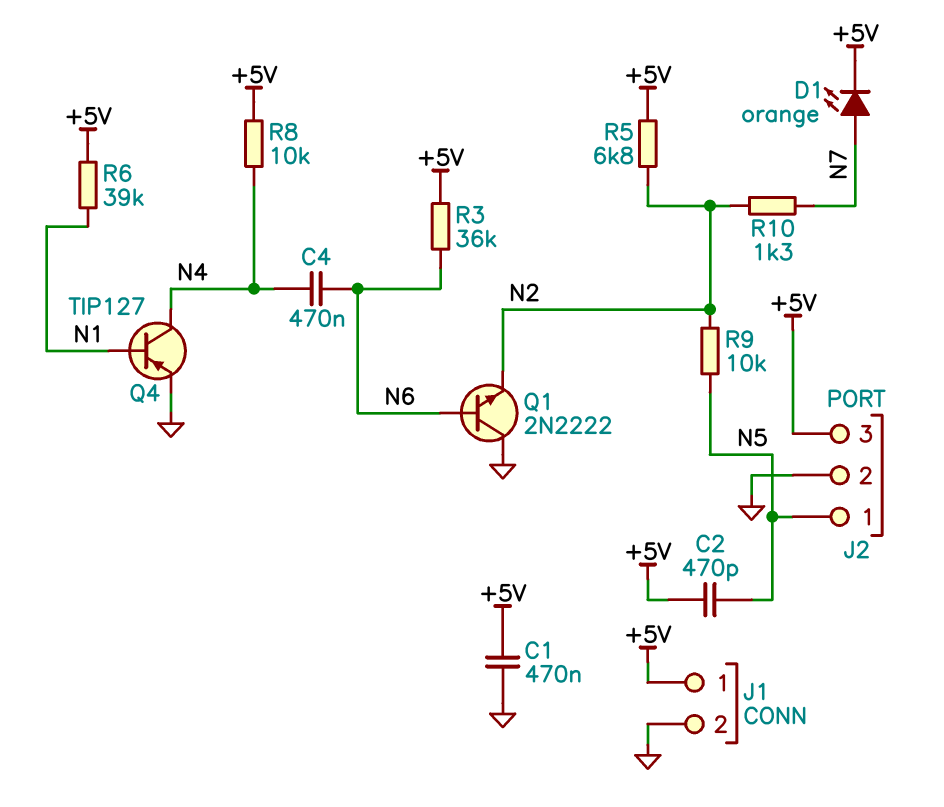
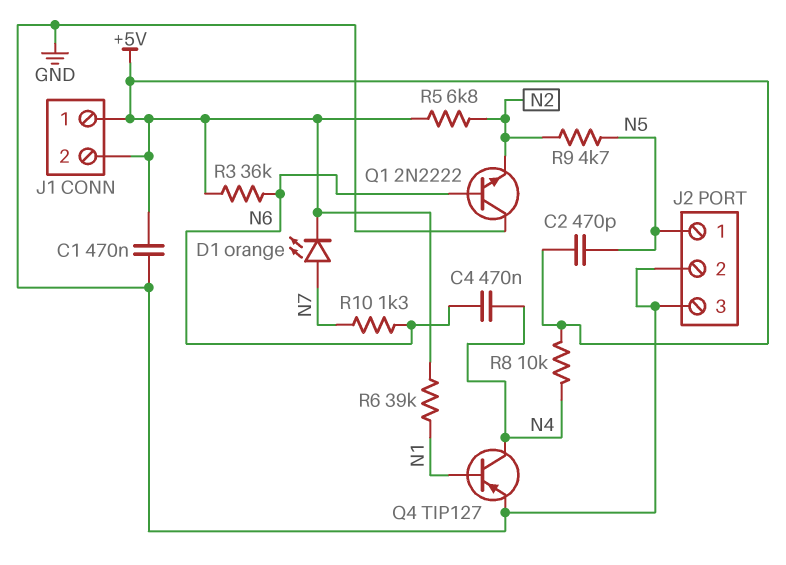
J1 pin 2: GND -> +5V
J2 pin 3: +5V -> GND
R9: 10k (N2, N5) -> 4.7k (N2, N5)
R10: 1.3k (N2, N7) -> 1.3k (N6, N7)

